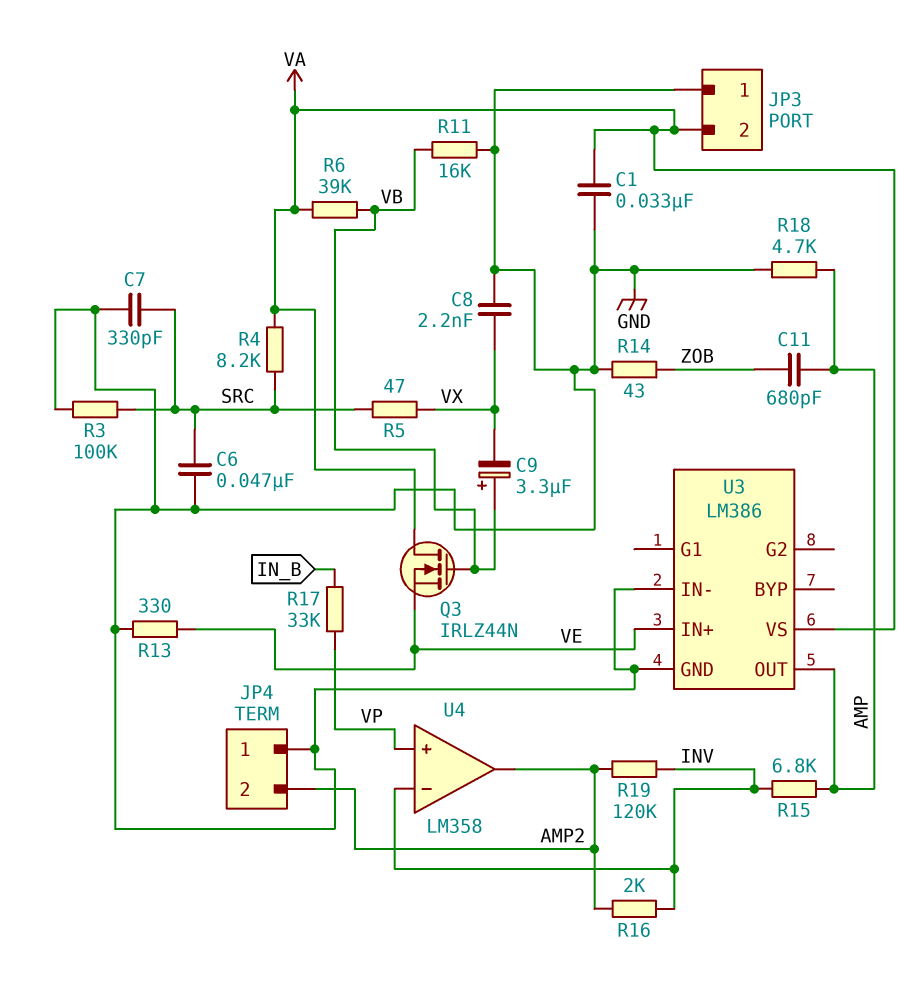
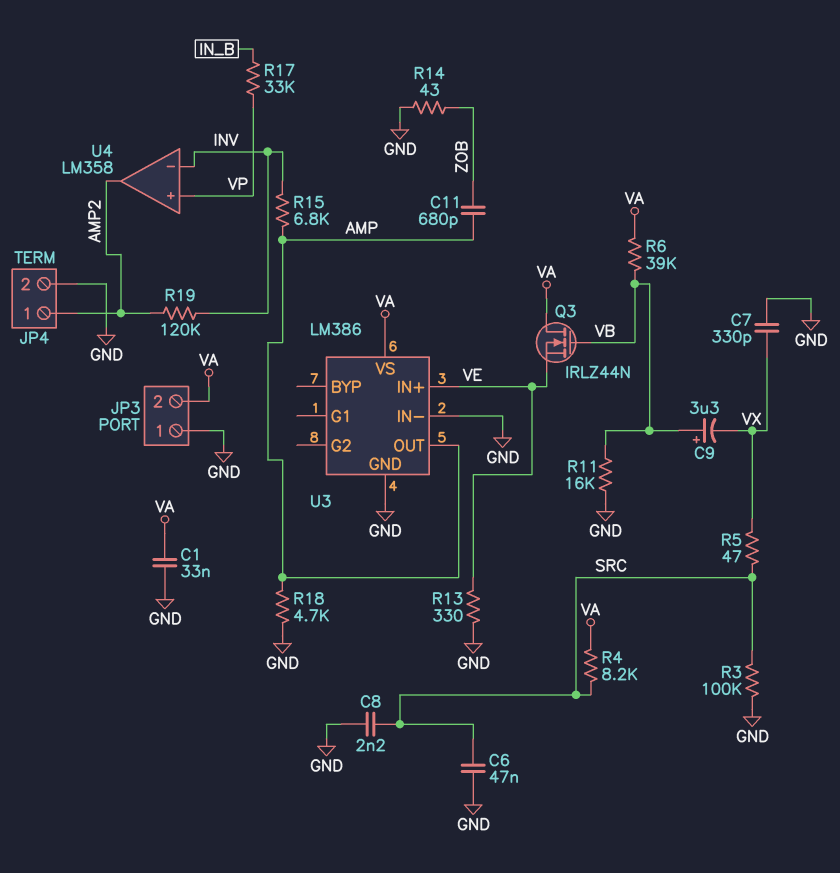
C7: 330pF (GND, SRC) -> 330pF (GND, VX)
C8: 2.2nF (GND, VX) -> 2.2nF (GND, SRC)
JP4 pin 1: GND -> AMP2
JP4 pin 2: AMP2 -> GND
R16: 2k (AMP2, INV) -> none

